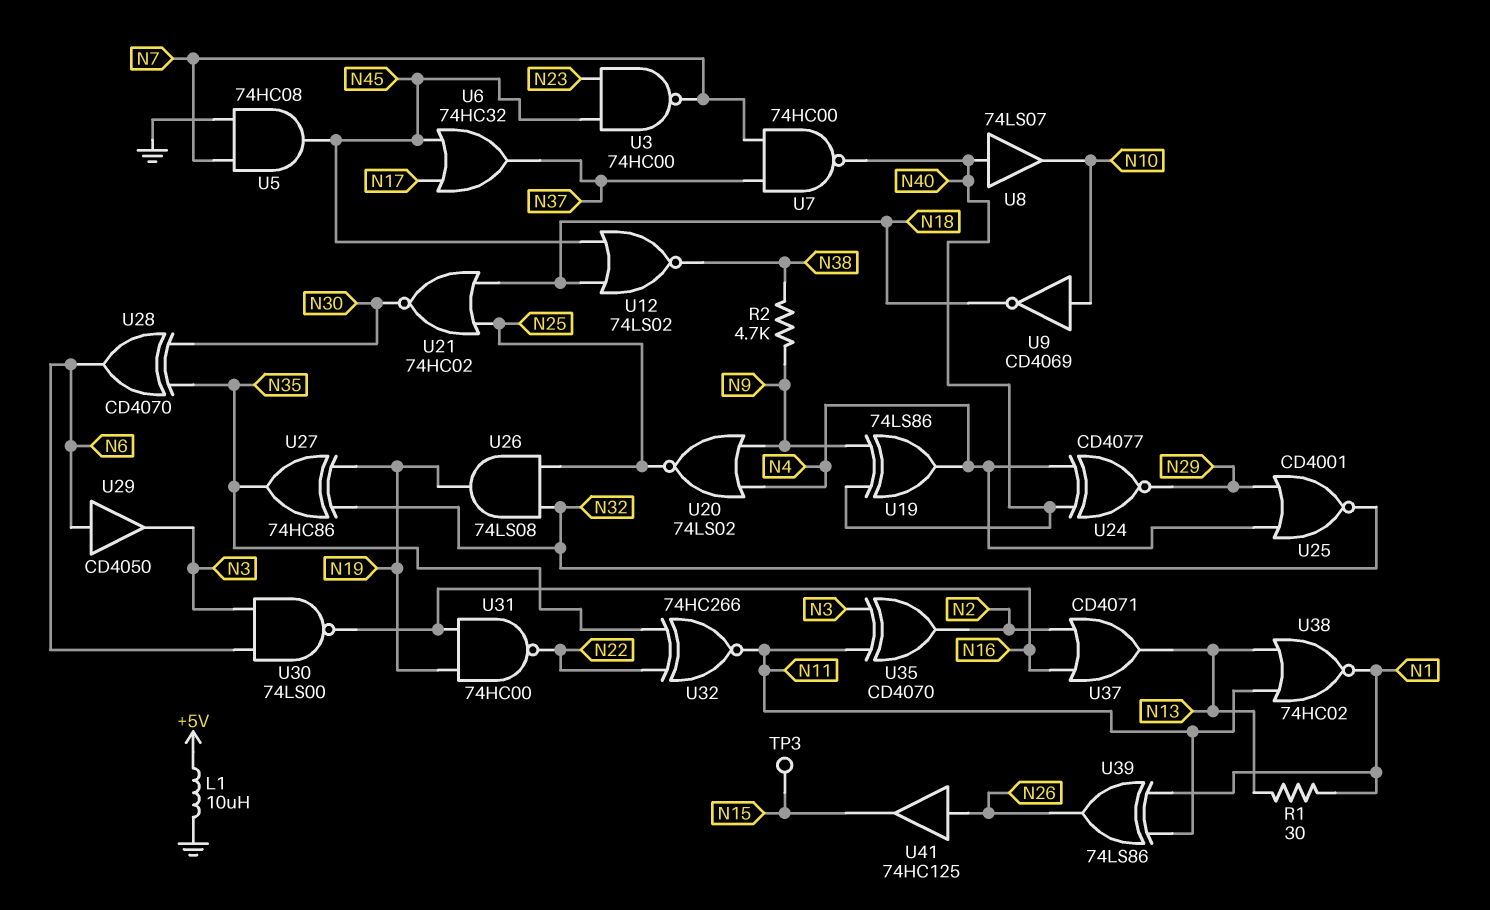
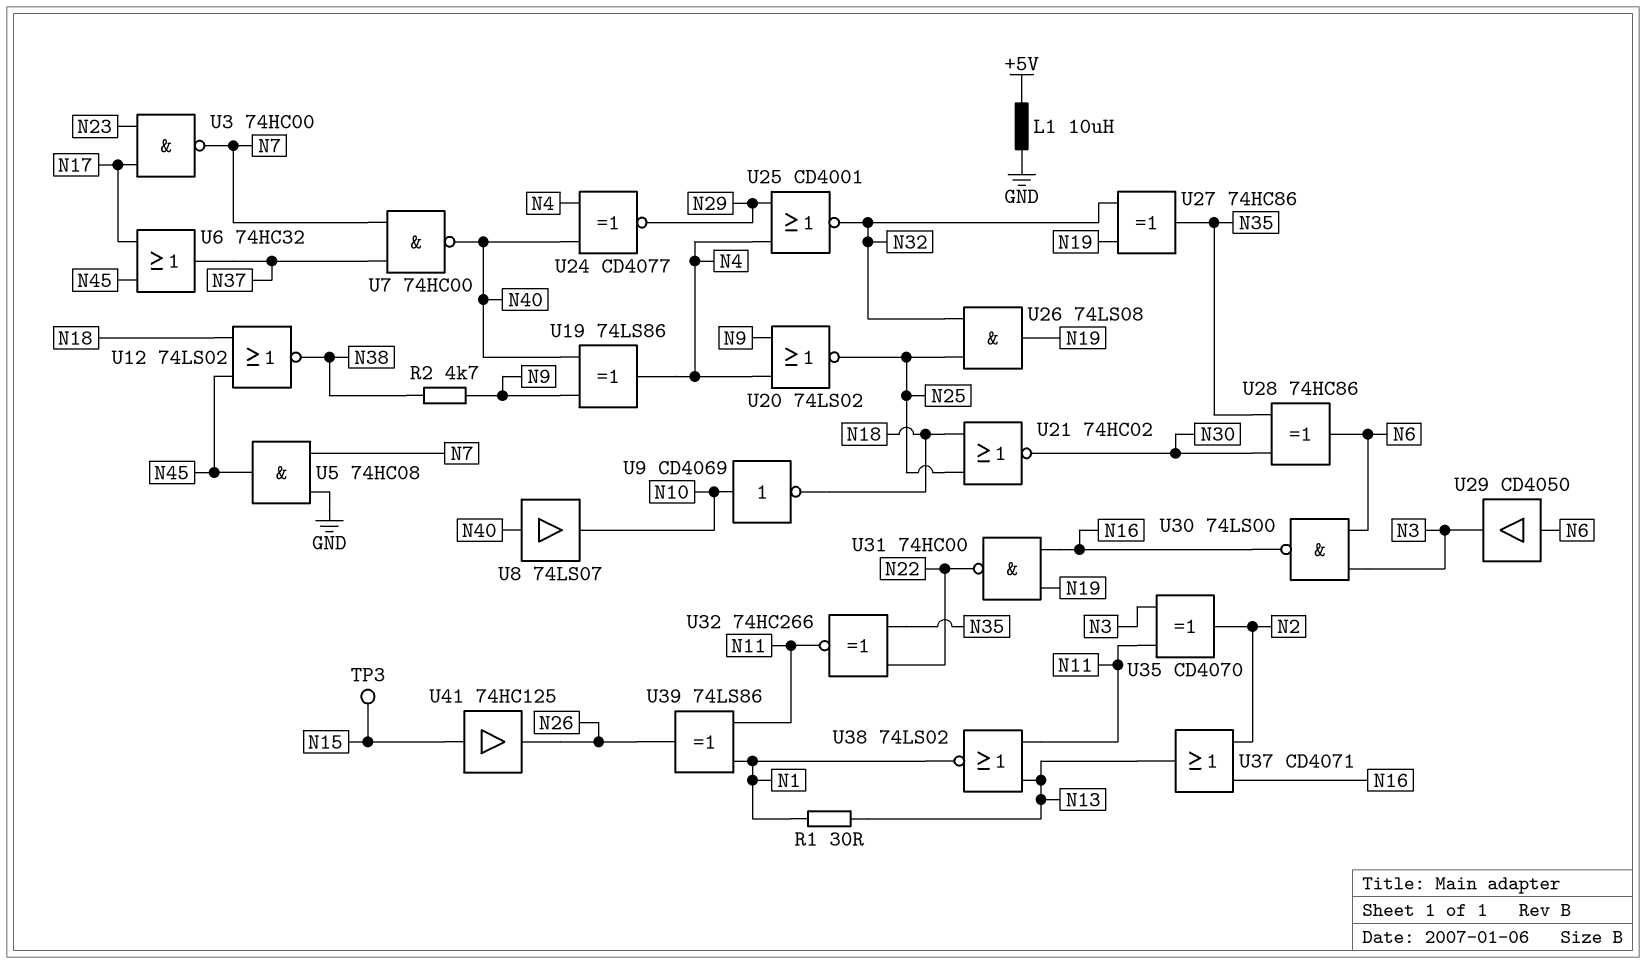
U3: NAND 74HC00 (in N23, in N45, out N7) -> NAND 74HC00 (in N17, in N23, out N7)
U28: XOR CD4070 (in N30, in N35, out N6) -> XOR 74HC86 (in N30, in N35, out N6)
U38: NOR 74HC02 (in N11, in N13, out N1) -> NOR 74LS02 (in N11, in N13, out N1)
U41: buffer 74HC125 (in N26, out N15) -> buffer 74HC125 (in N15, out N26)

